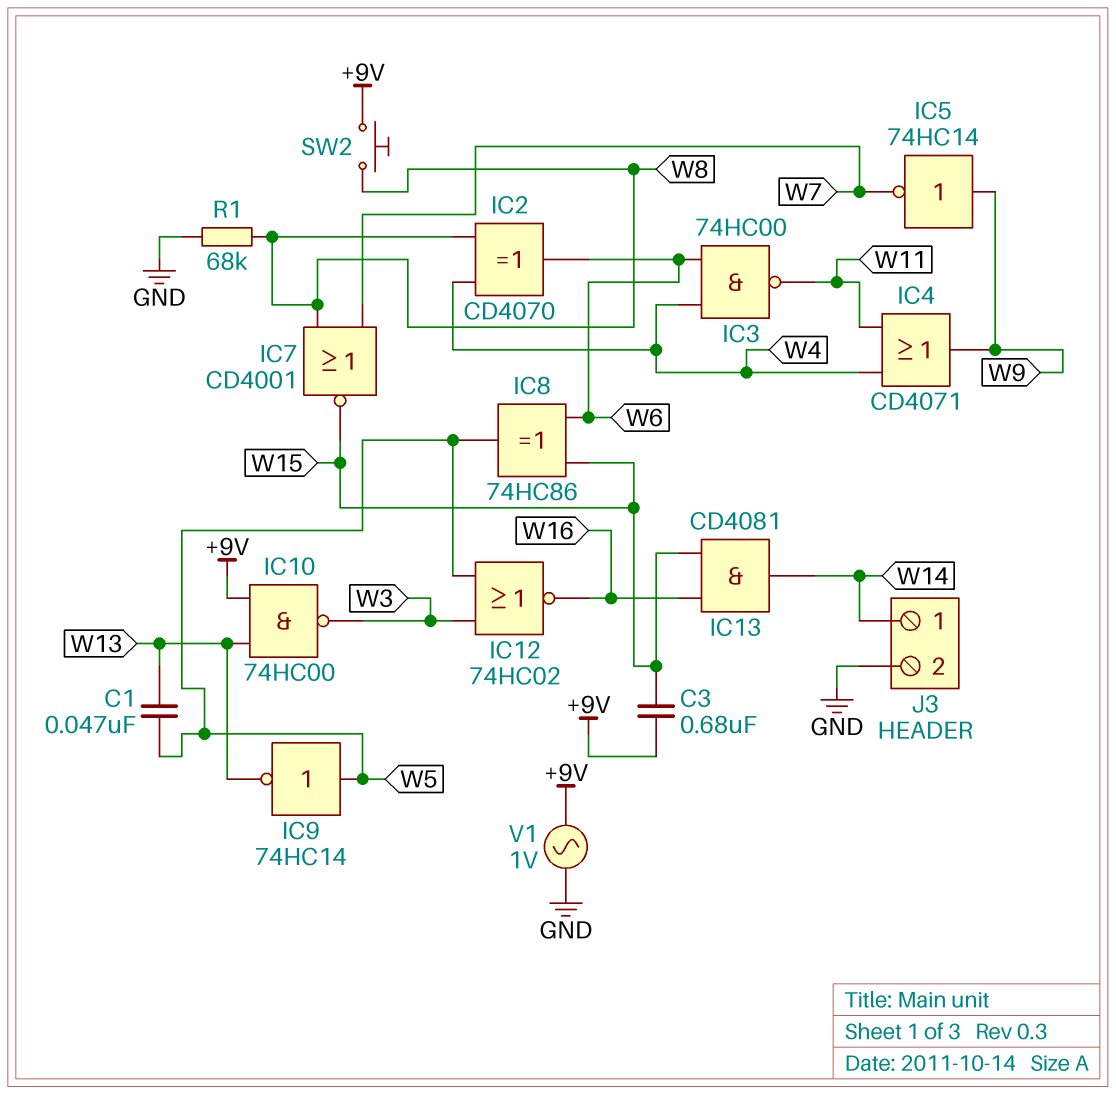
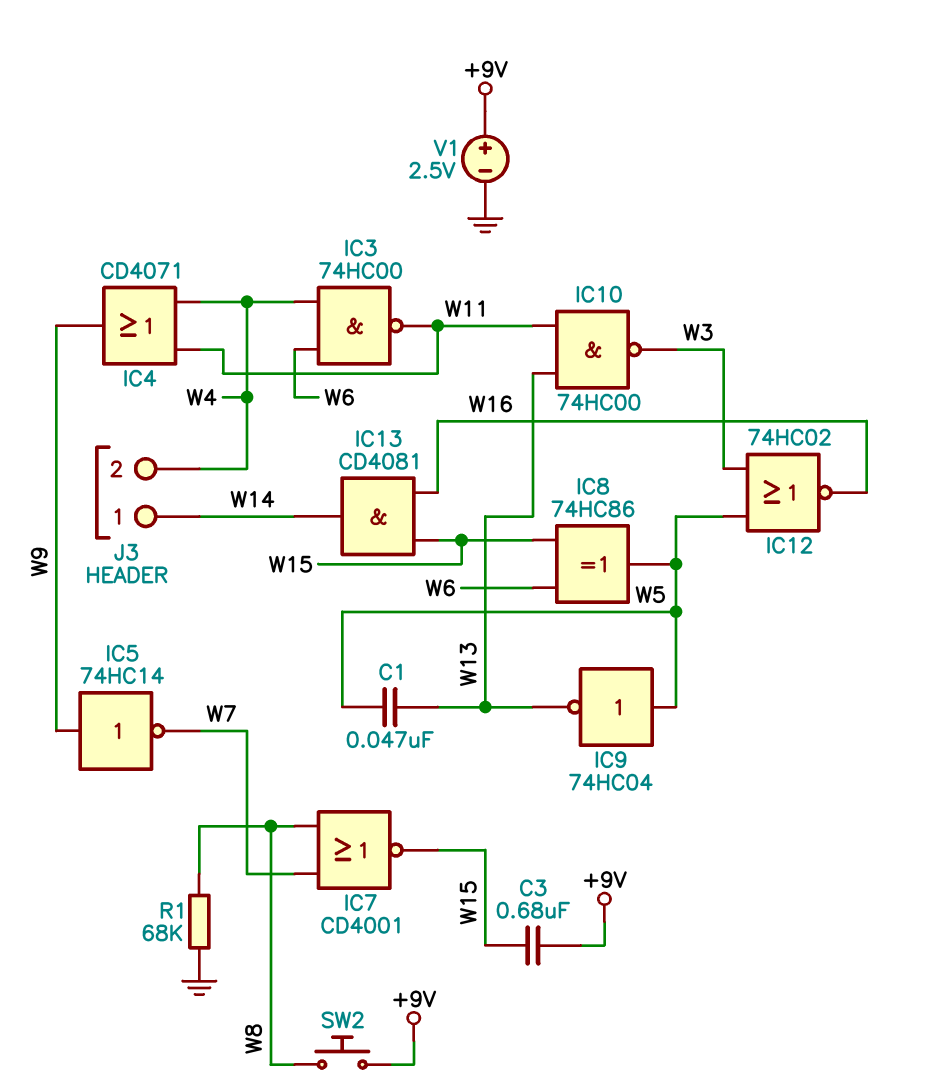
IC2: XOR CD4070 (in W4, in W8, out W6) -> none
IC9: NOT 74HC14 (in W5, out W13) -> NOT 74HC04 (in W5, out W13)
IC10: NAND 74HC00 (in +9V, in W13, out W3) -> NAND 74HC00 (in W11, in W13, out W3)
J3 pin 2: GND -> W4
V1: AC 1V (+9V, GND) -> 2.5V (plus +9V, minus GND)

